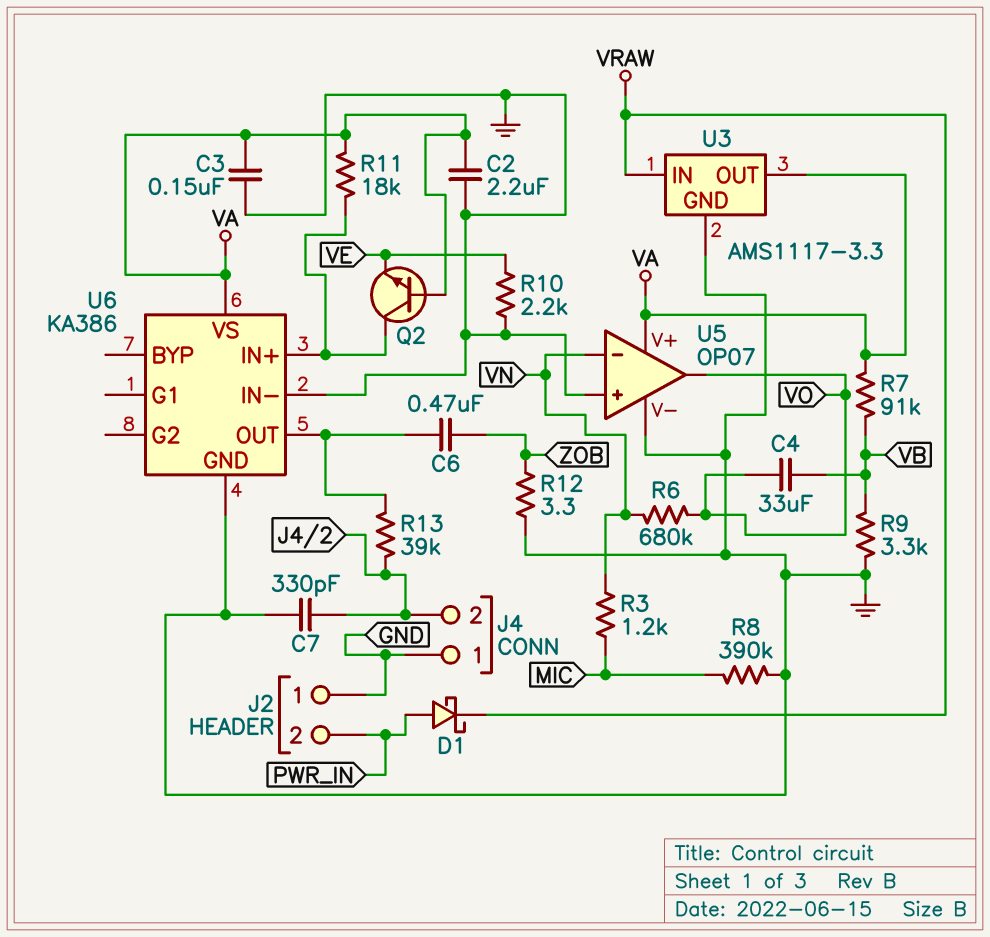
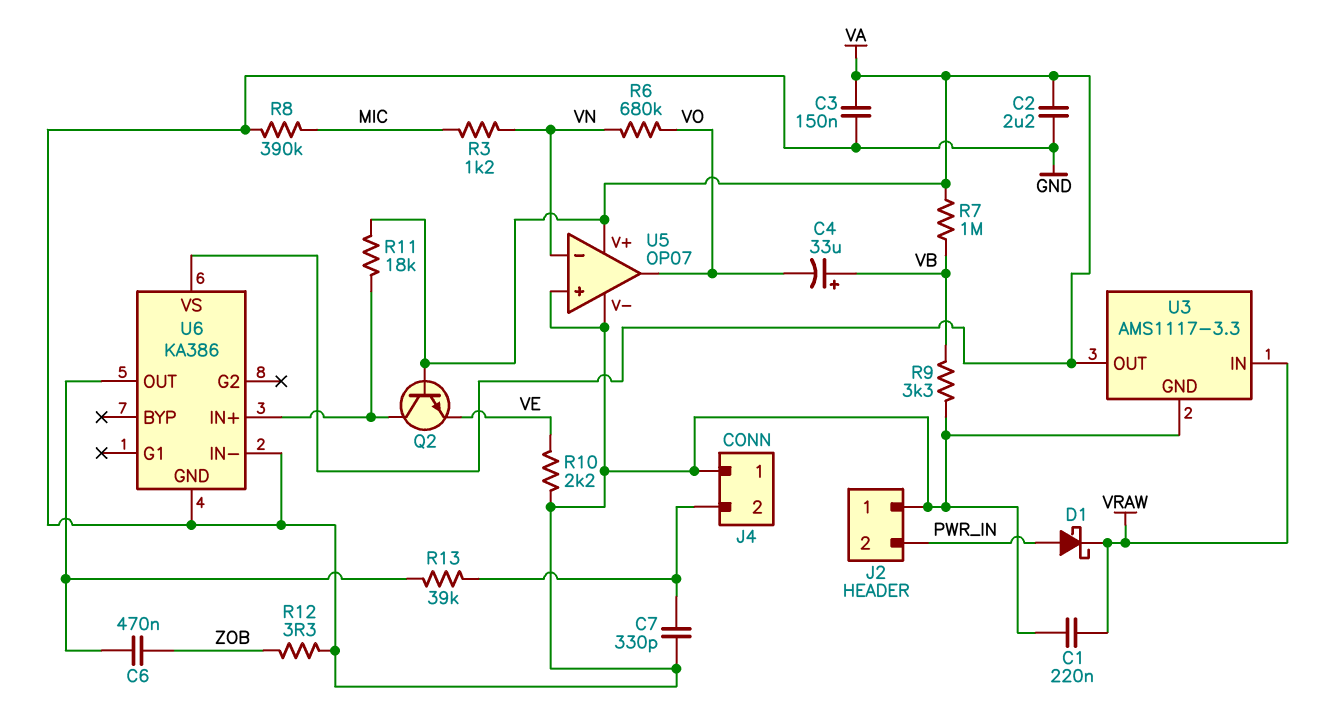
C1: none -> 220nF (GND, VRAW)
C4: 33uF (VB, VO) -> 33uF (plus VB, minus VO)
R7: 91k (VA, VB) -> 1M (VA, VB)

